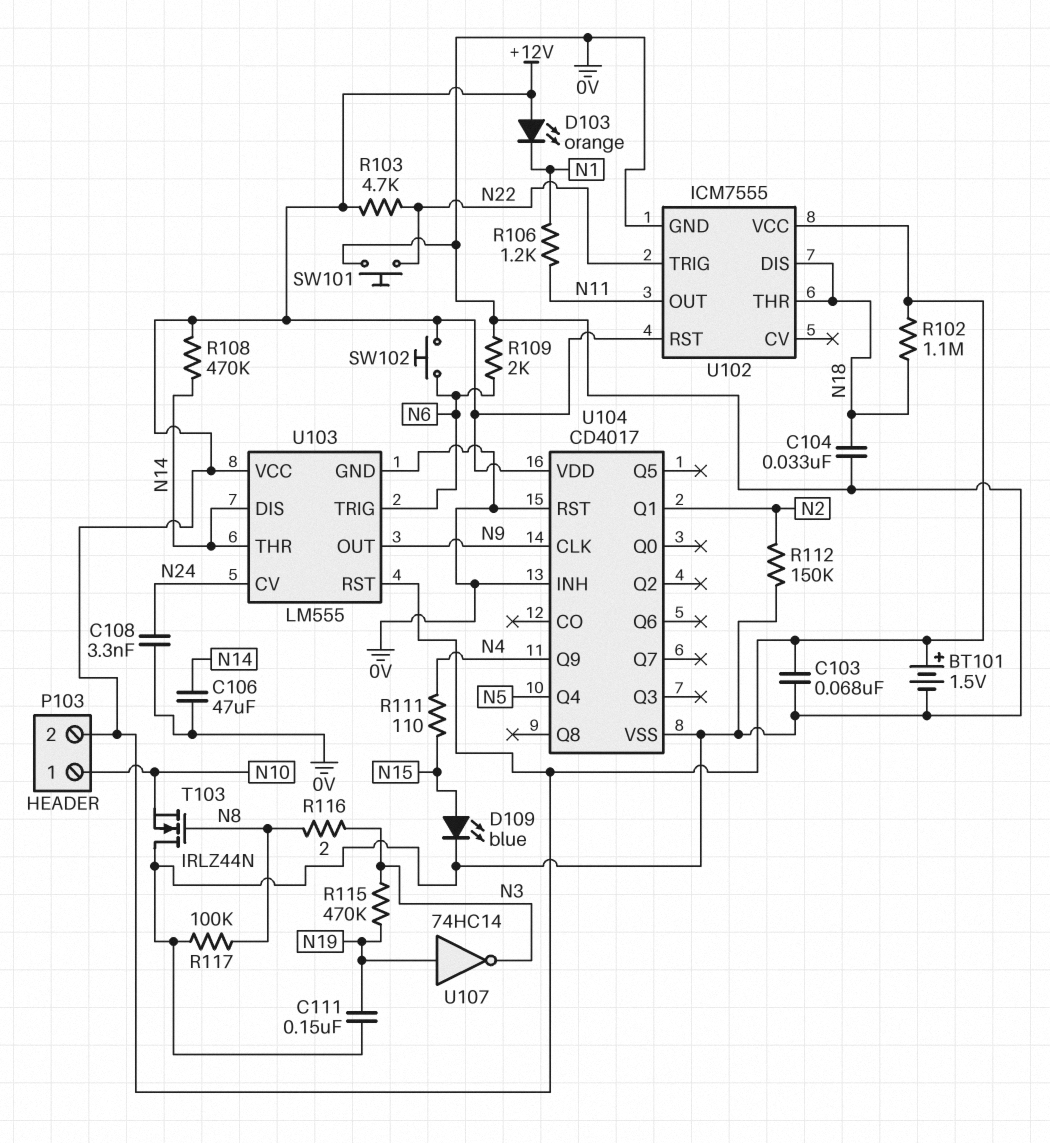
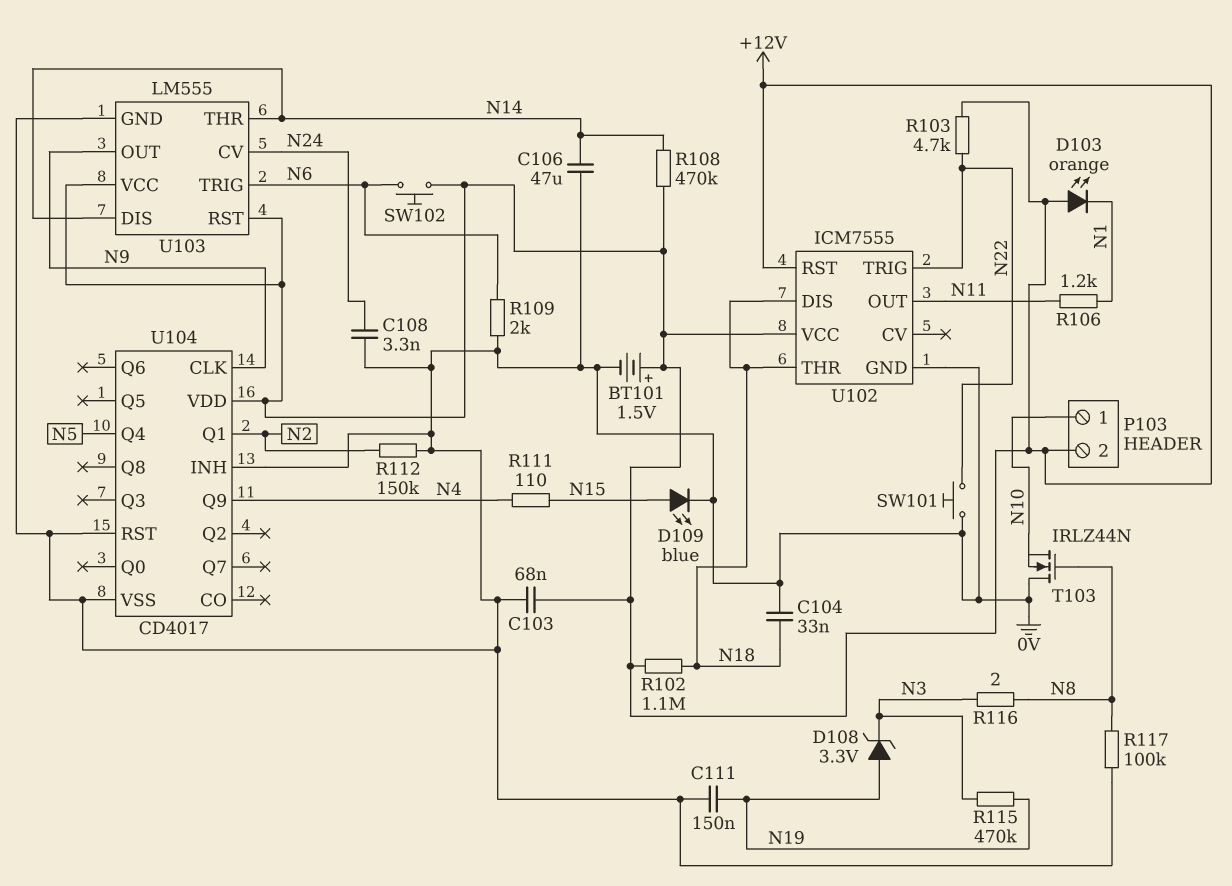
D108: none -> zener 3.3V (A N19, K N3)
U107: NOT 74HC14 (in N19, out N3) -> none

